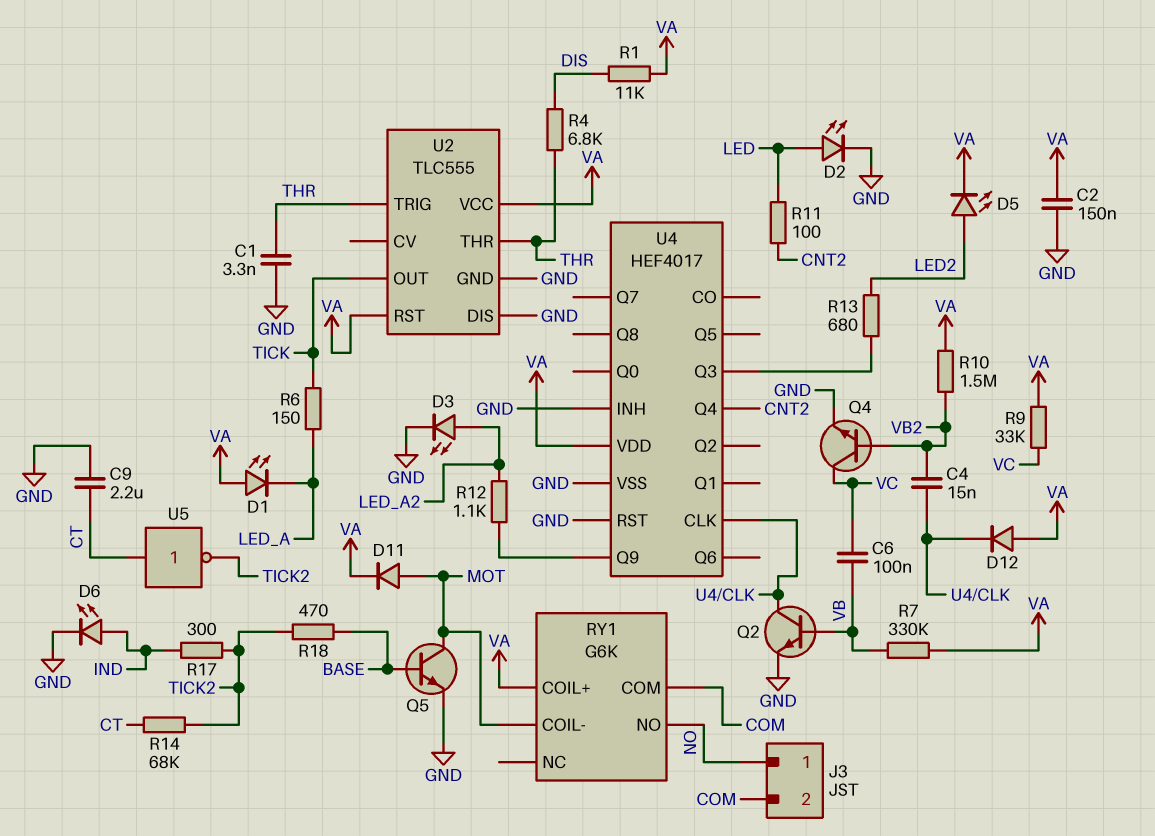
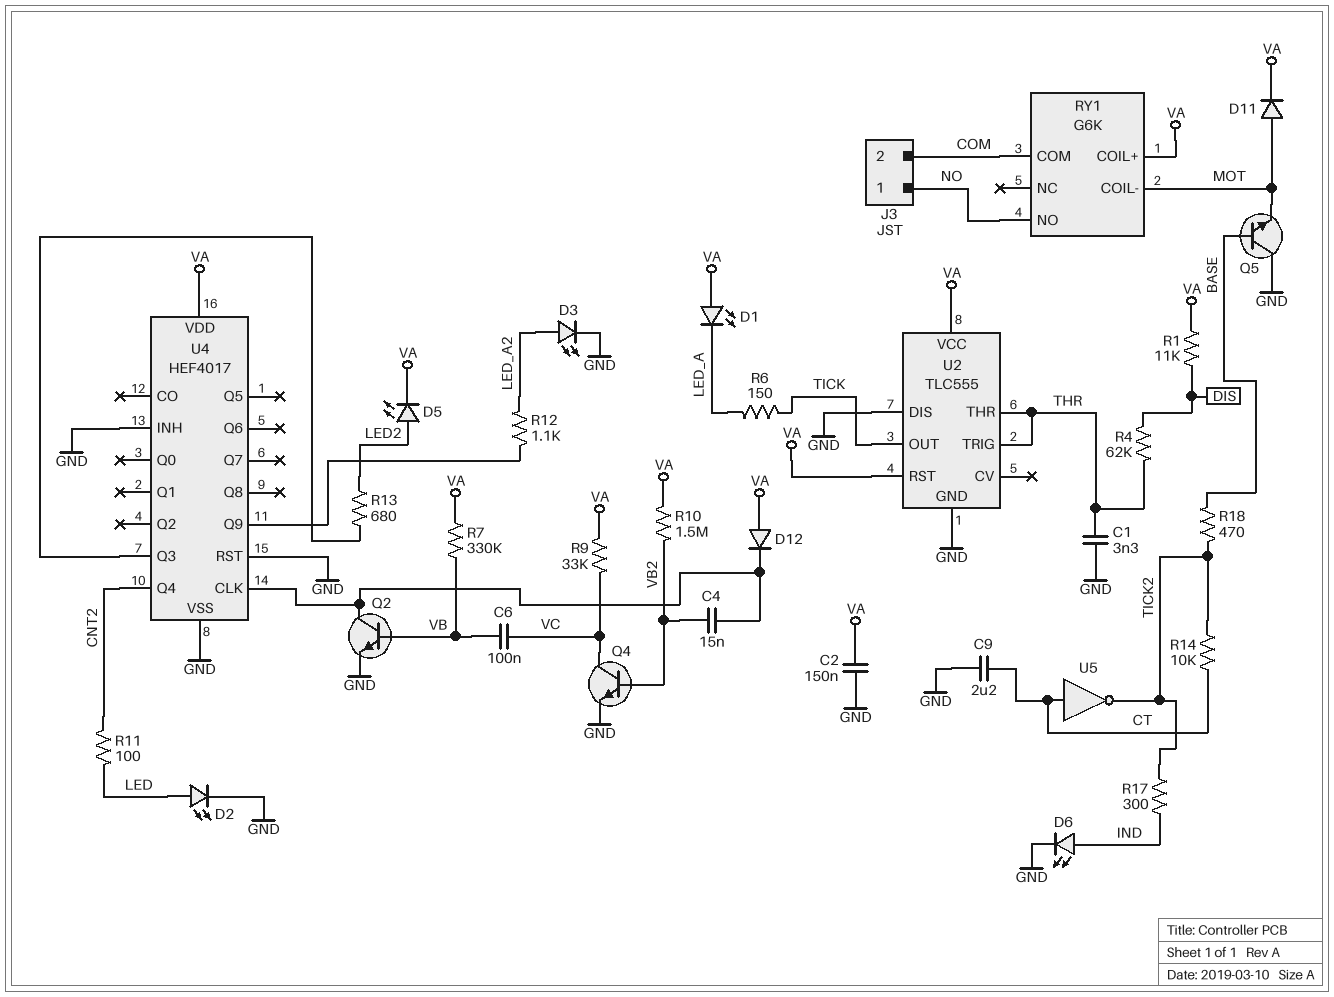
Q5: NPN (B BASE, C MOT, E GND) -> NPN (B BASE, C GND, E MOT)
R4: 6.8k (DIS, THR) -> 62k (DIS, THR)
R14: 68k (CT, TICK2) -> 10k (CT, TICK2)

